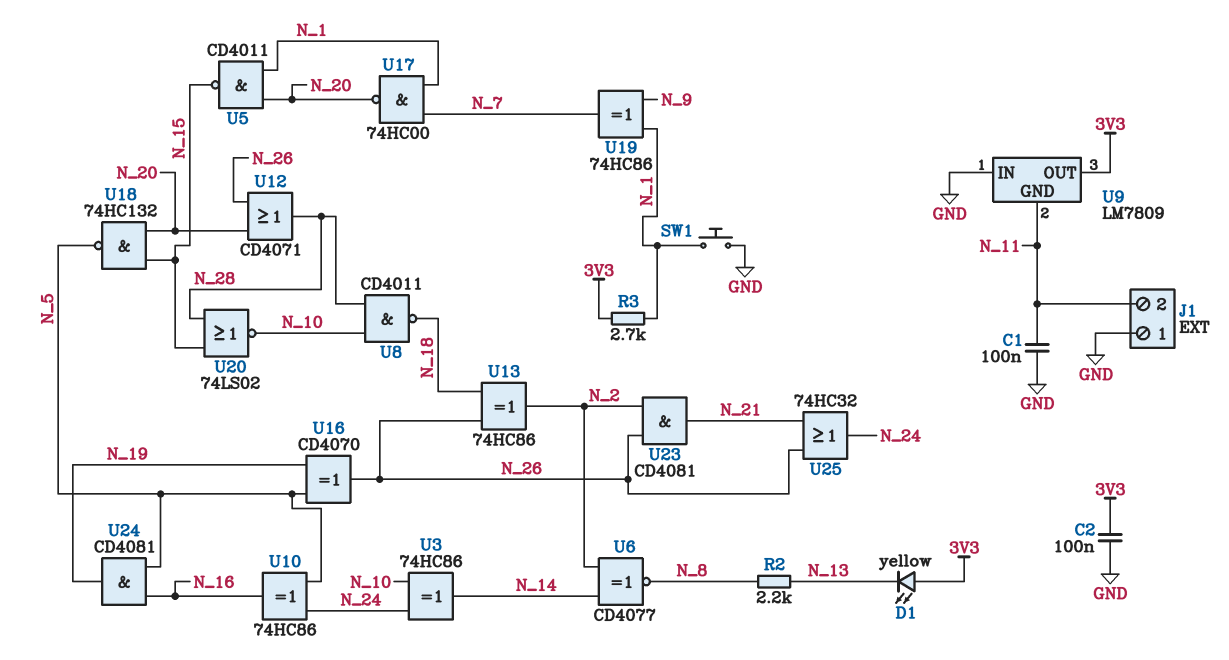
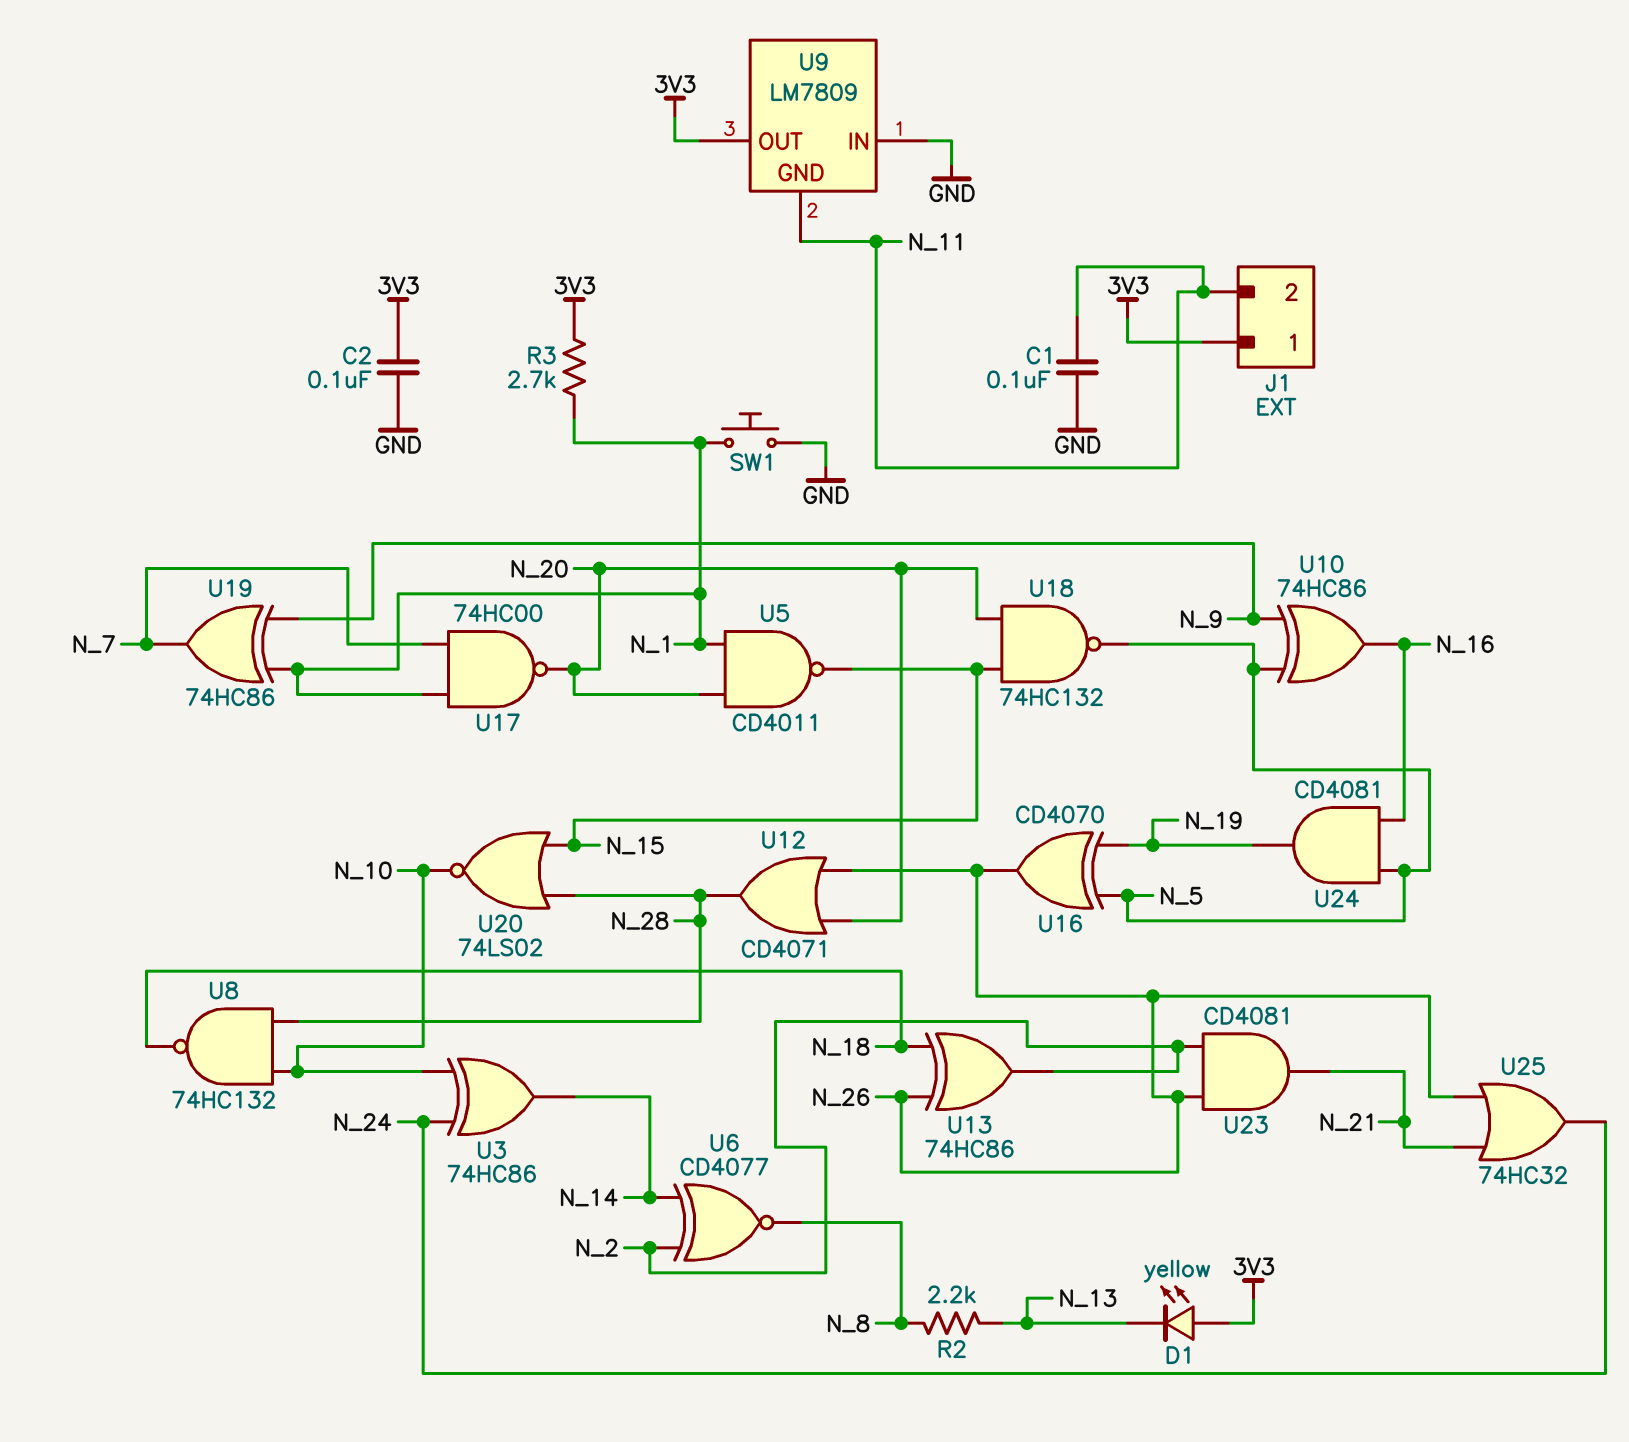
J1 pin 1: GND -> 3V3
U8: NAND CD4011 (in N_10, in N_28, out N_18) -> NAND 74HC132 (in N_10, in N_28, out N_18)
U10: XOR 74HC86 (in N_5, in N_24, out N_16) -> XOR 74HC86 (in N_5, in N_9, out N_16)

